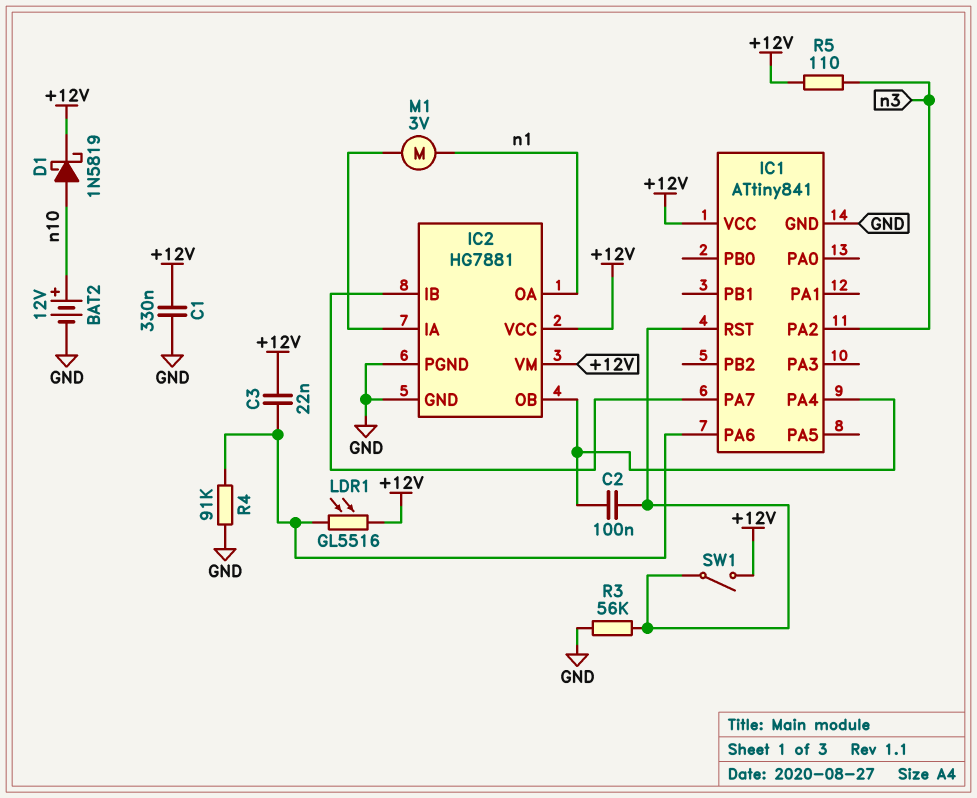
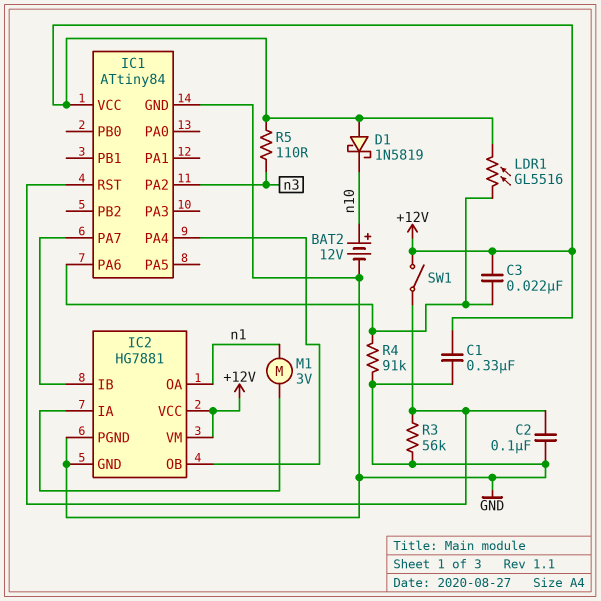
C2: 100nF (IC1/PA4, IC1/RST) -> 100nF (GND, IC1/RST)
D1: schottky 1N5819 (A n10, K +12V) -> schottky 1N5819 (A +12V, K n10)
IC1: ATtiny841 -> ATtiny84

